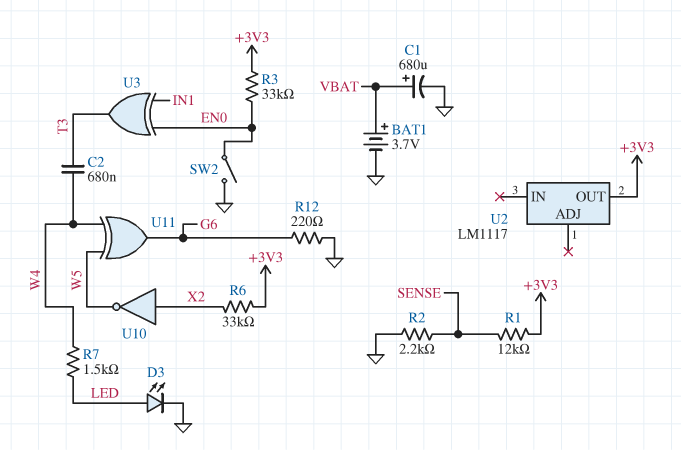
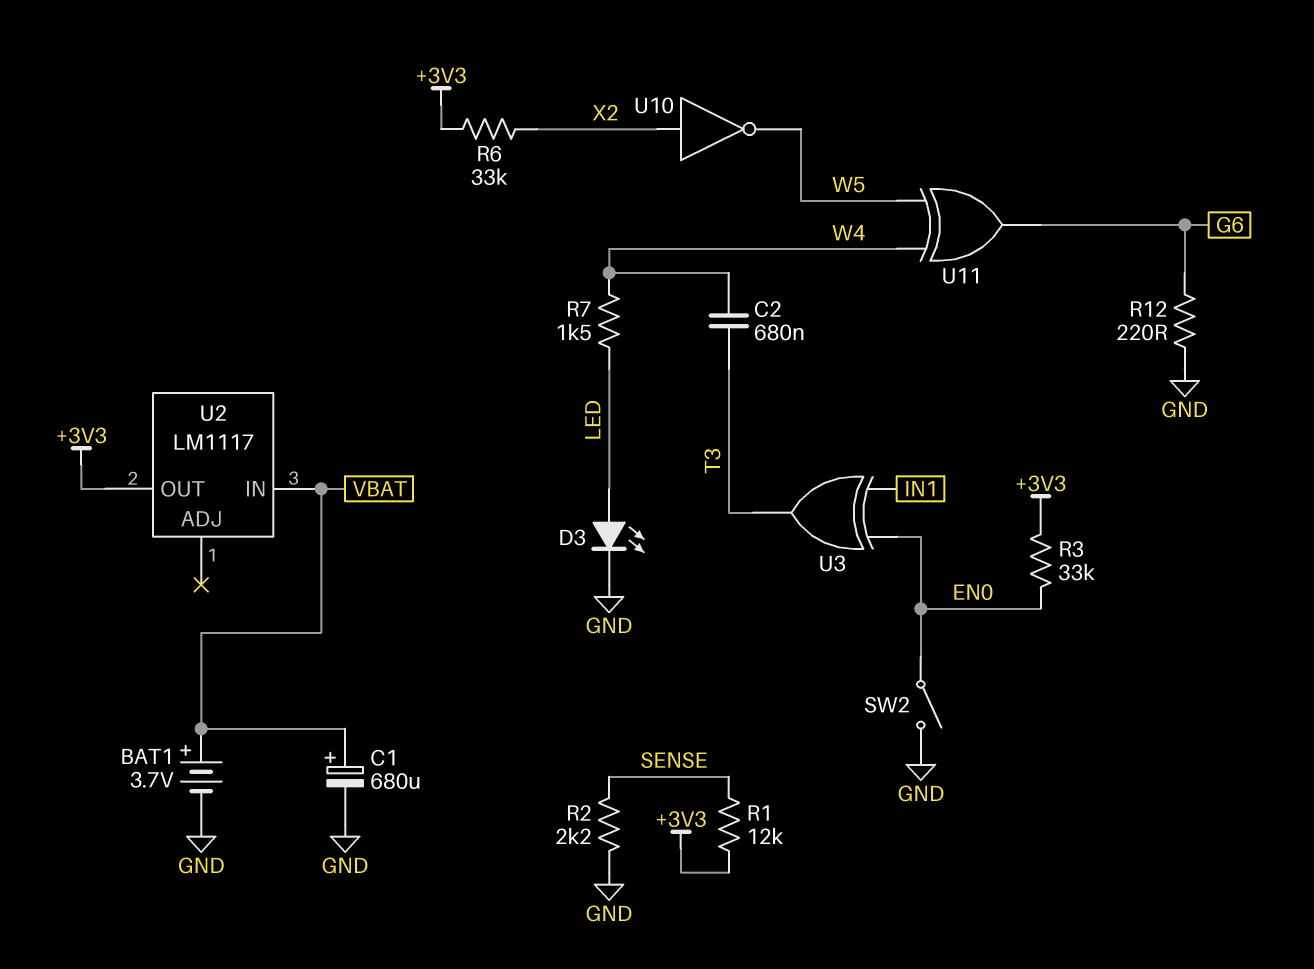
U2 pin IN: none -> VBAT

